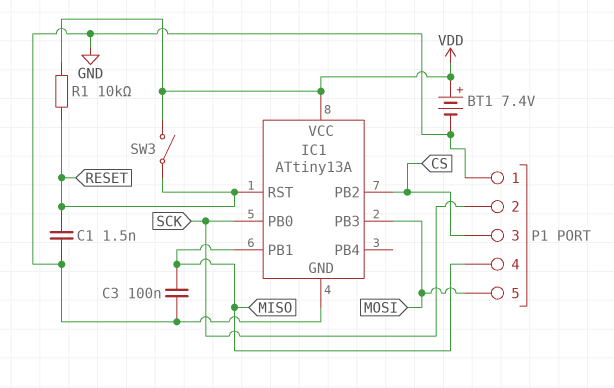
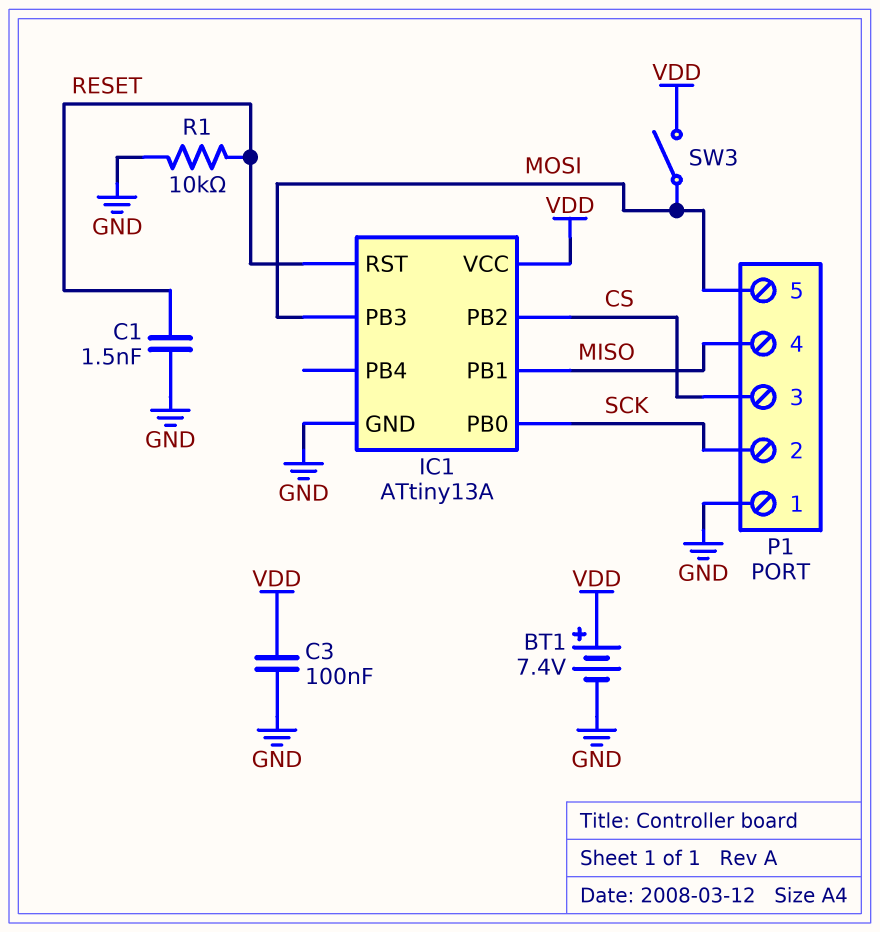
C3: 100nF (GND, MISO) -> 100nF (GND, VDD)
R1: 10k (RESET, VDD) -> 10k (GND, RESET)
SW3: switch (RESET, VDD) -> switch (MOSI, VDD)

